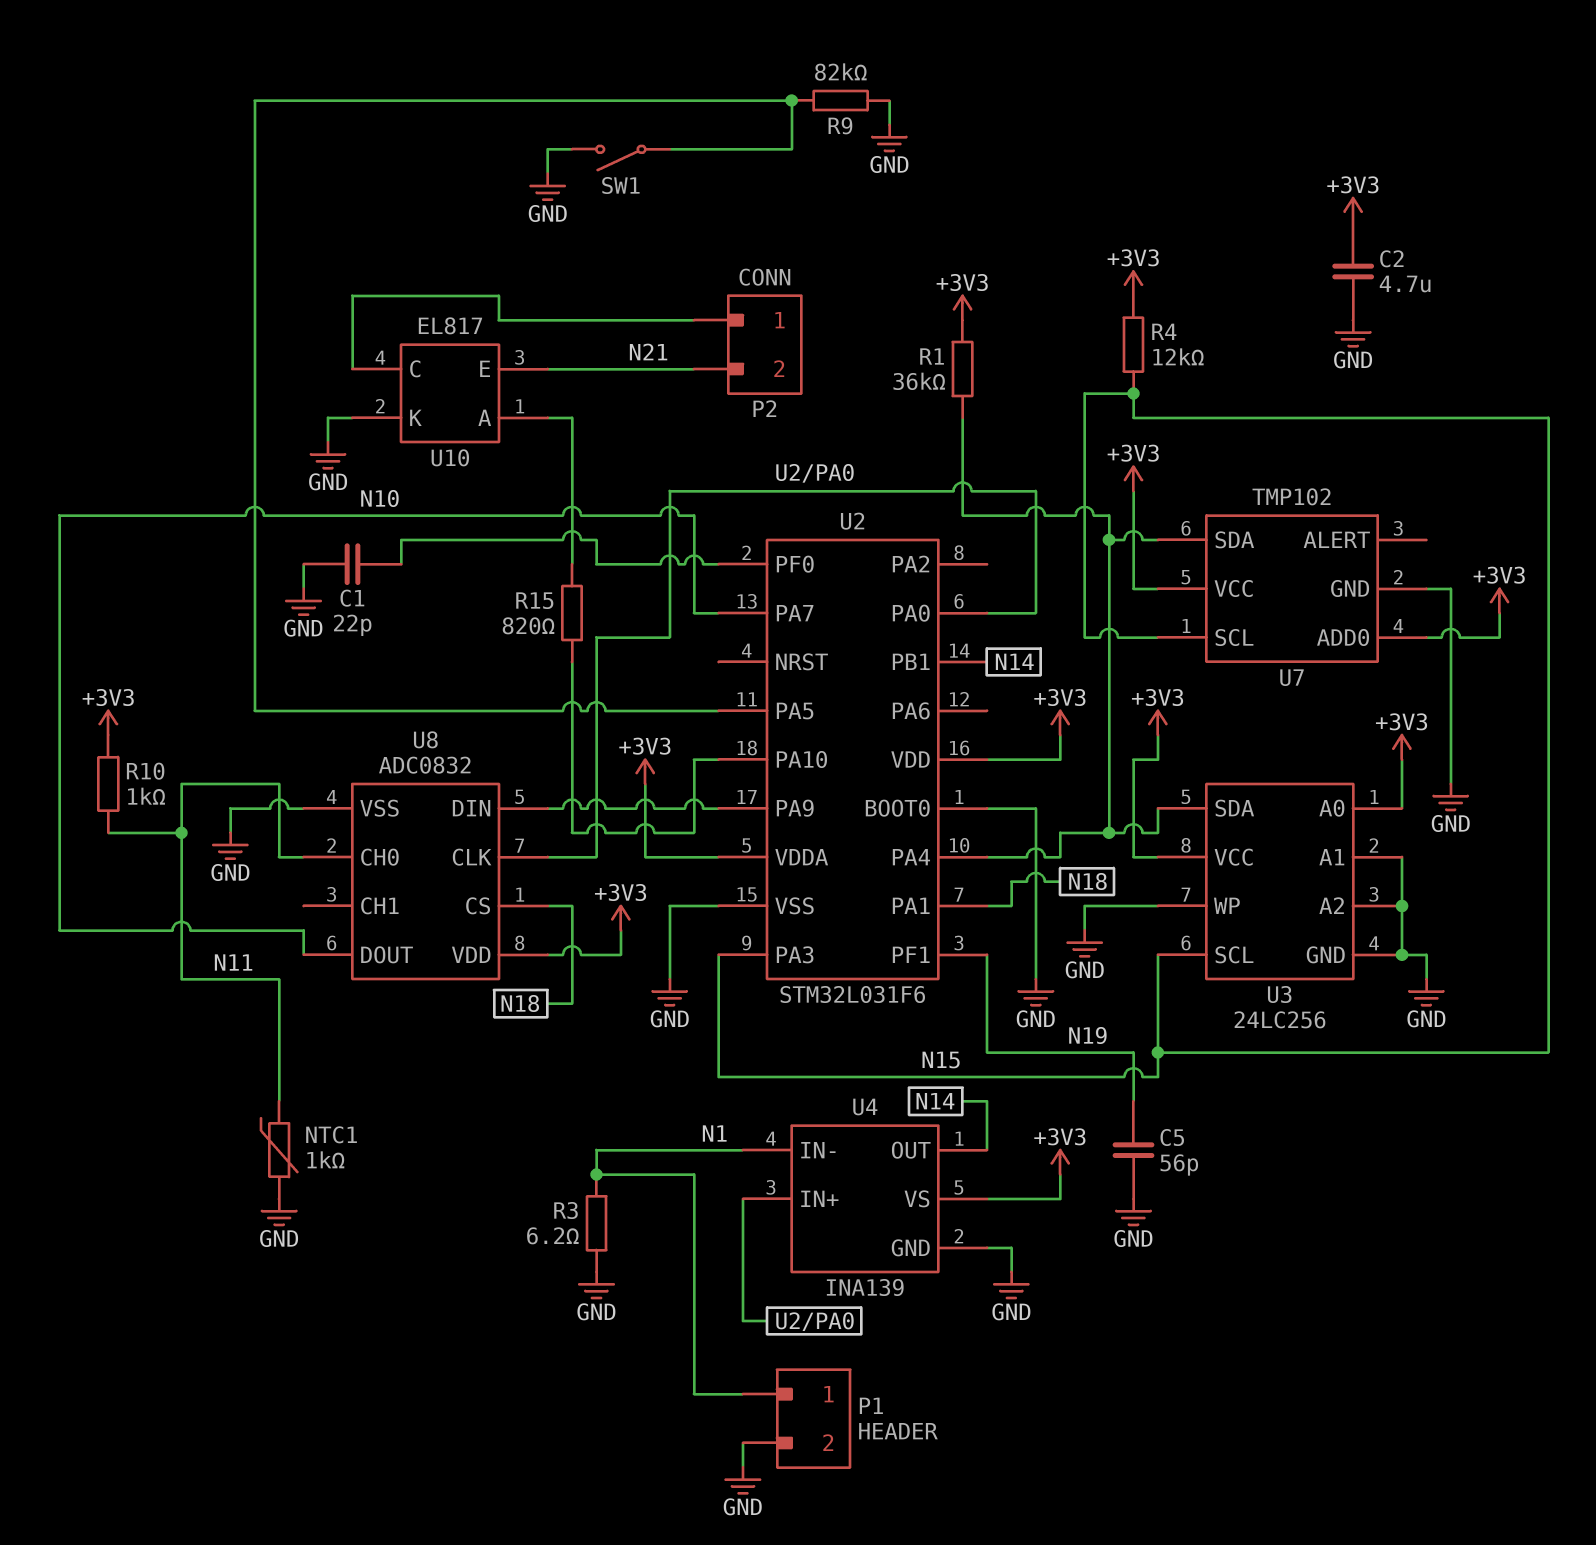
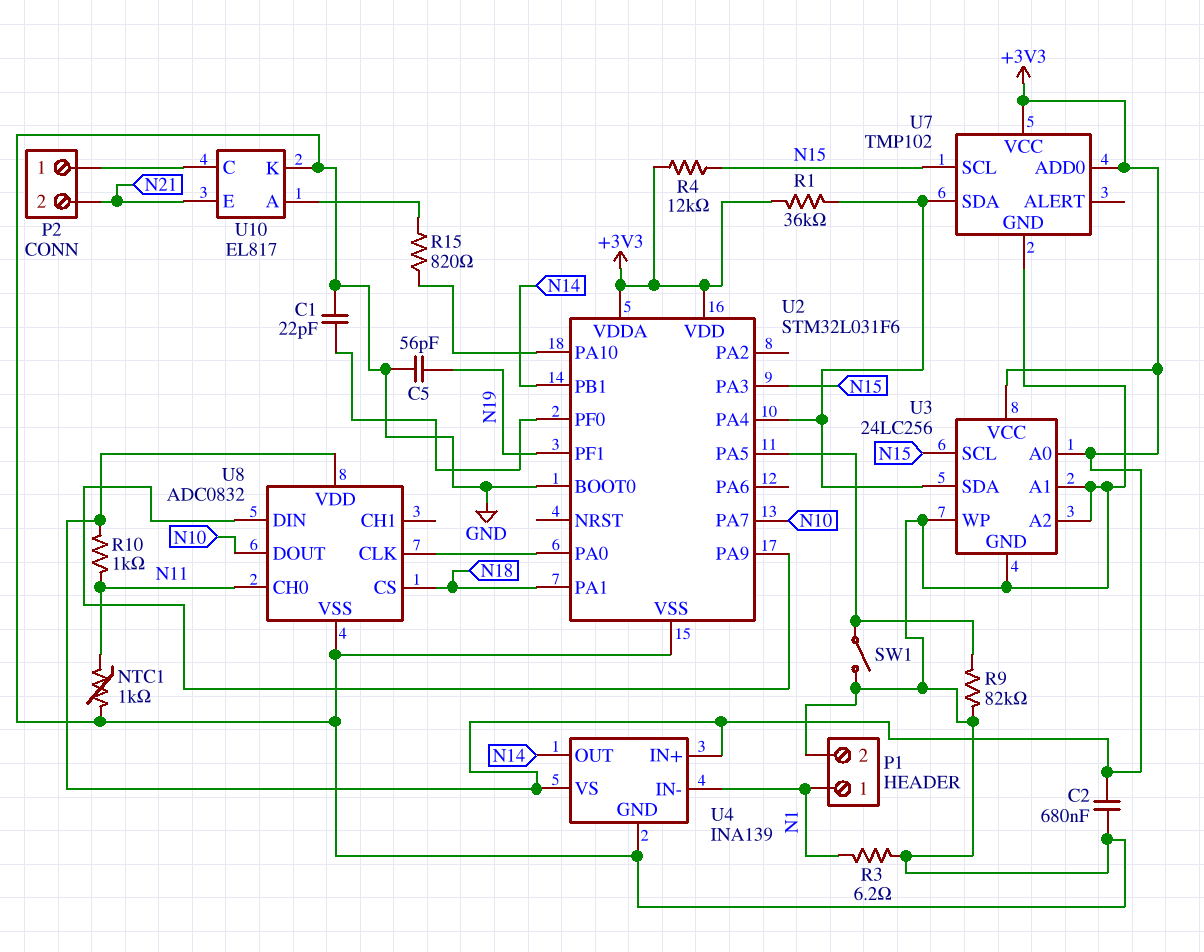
C2: 4.7uF (+3V3, GND) -> 680nF (+3V3, GND)
U4 pin IN+: U2/PA0 -> +3V3

